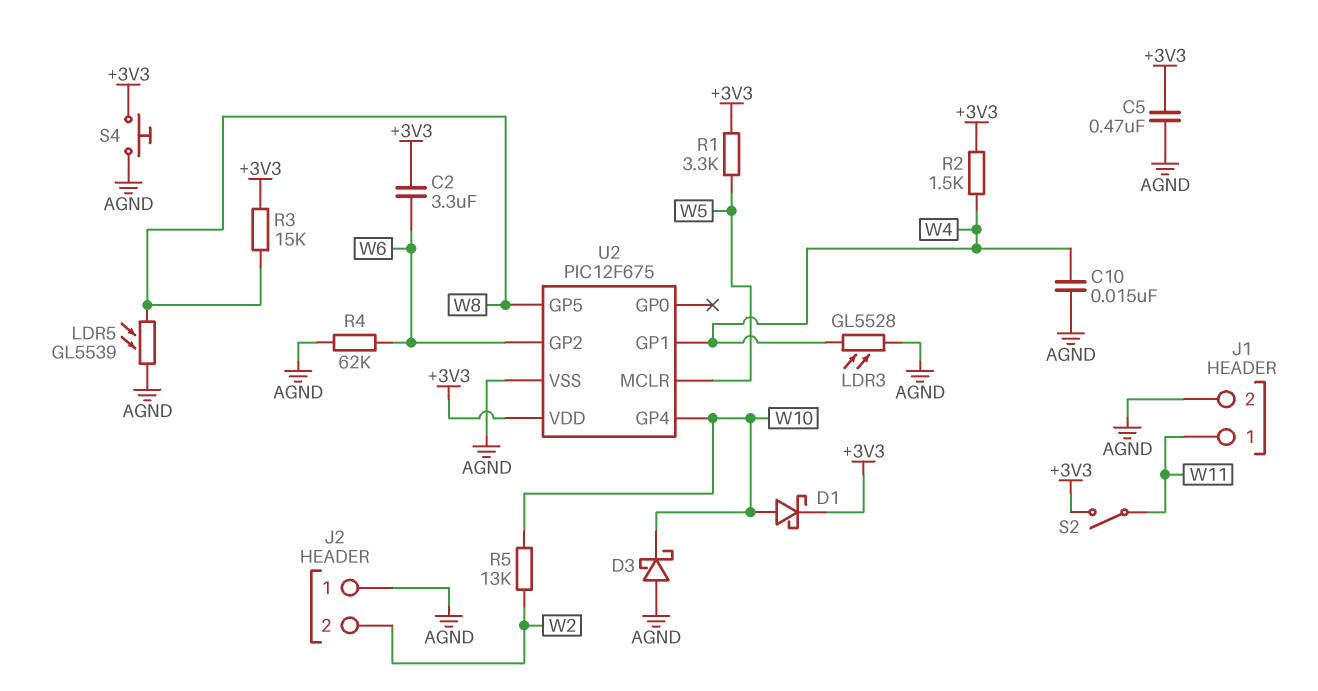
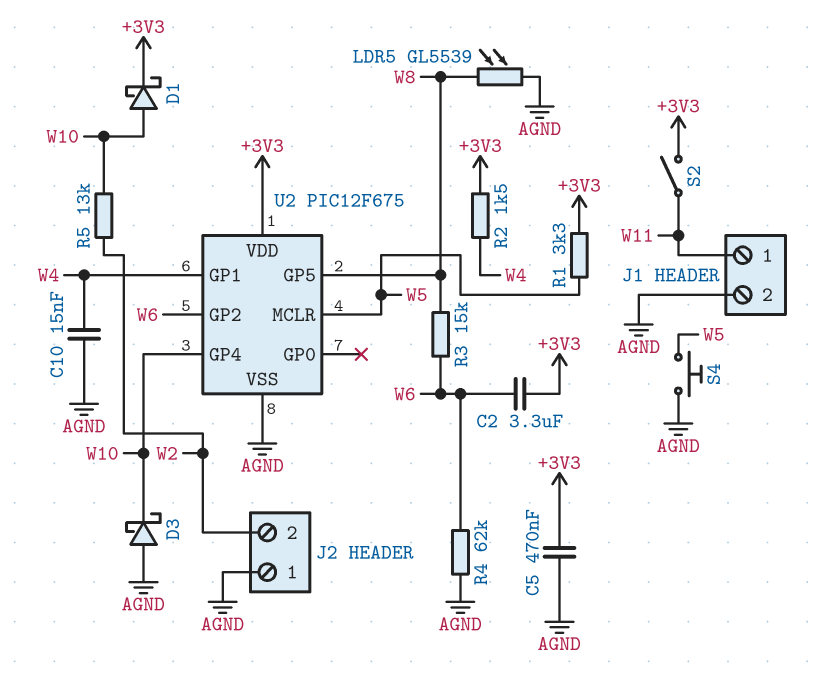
LDR3: GL5528 (AGND, W4) -> none
R3: 15k (+3V3, W8) -> 15k (W6, W8)
S4: button (+3V3, AGND) -> button (AGND, W5)

